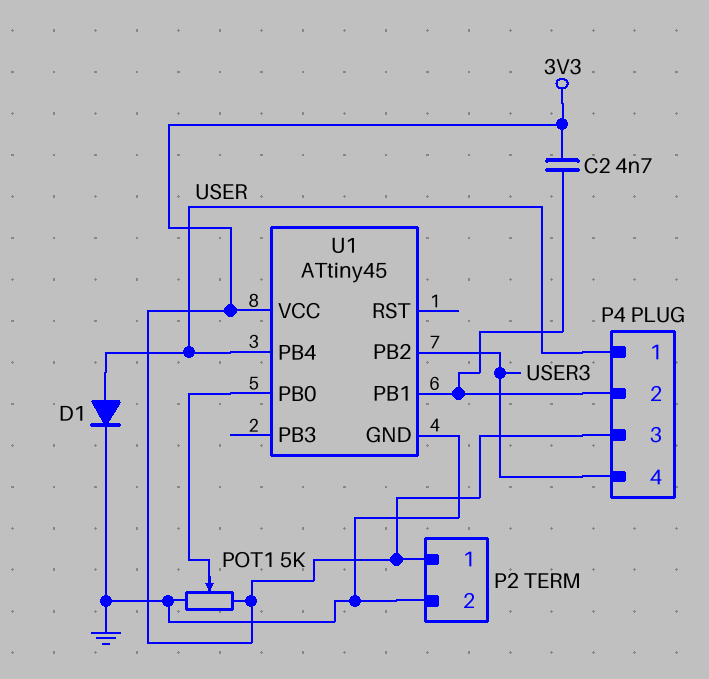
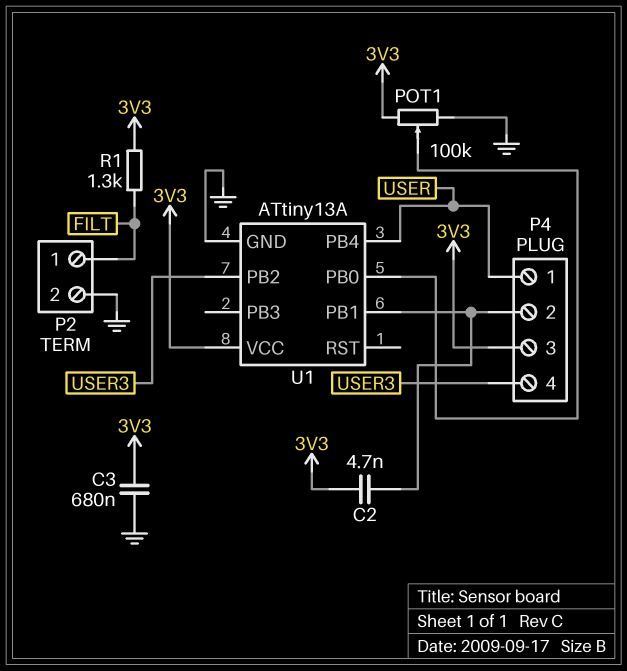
C3: none -> 680nF (3V3, GND)
D1: diode (A USER, K GND) -> none
P2 pin 1: 3V3 -> FILT
POT1: 5k (3V3, GND, wiper U1/PB0) -> 100k (3V3, GND, wiper U1/PB0)
R1: none -> 1.3k (3V3, FILT)
U1: ATtiny45 -> ATtiny13A

